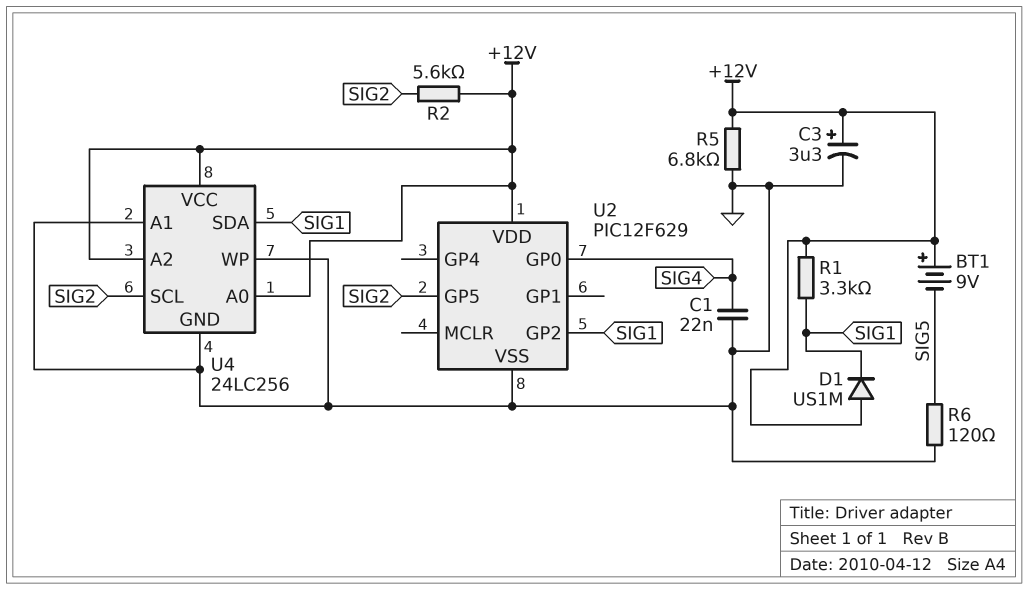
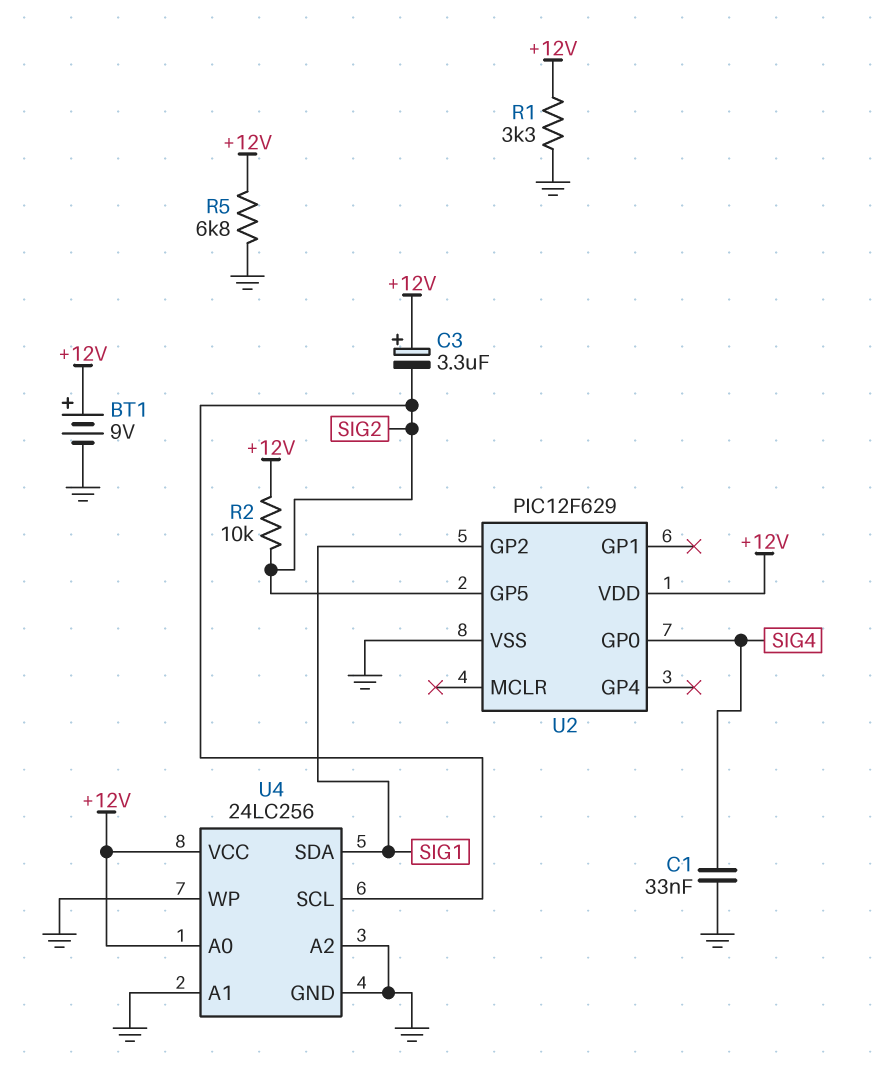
BT1: 9V (plus +12V, minus SIG5) -> 9V (plus +12V, minus GND)
C1: 22nF (GND, SIG4) -> 33nF (GND, SIG4)
C3: 3.3uF (plus +12V, minus GND) -> 3.3uF (plus +12V, minus SIG2)
D1: diode US1M (A +12V, K SIG1) -> none
R1: 3.3k (+12V, SIG1) -> 3.3k (+12V, GND)
R2: 5.6k (+12V, SIG2) -> 10k (+12V, SIG2)
R6: 120 (GND, SIG5) -> none
U4 pin A2: +12V -> GND

